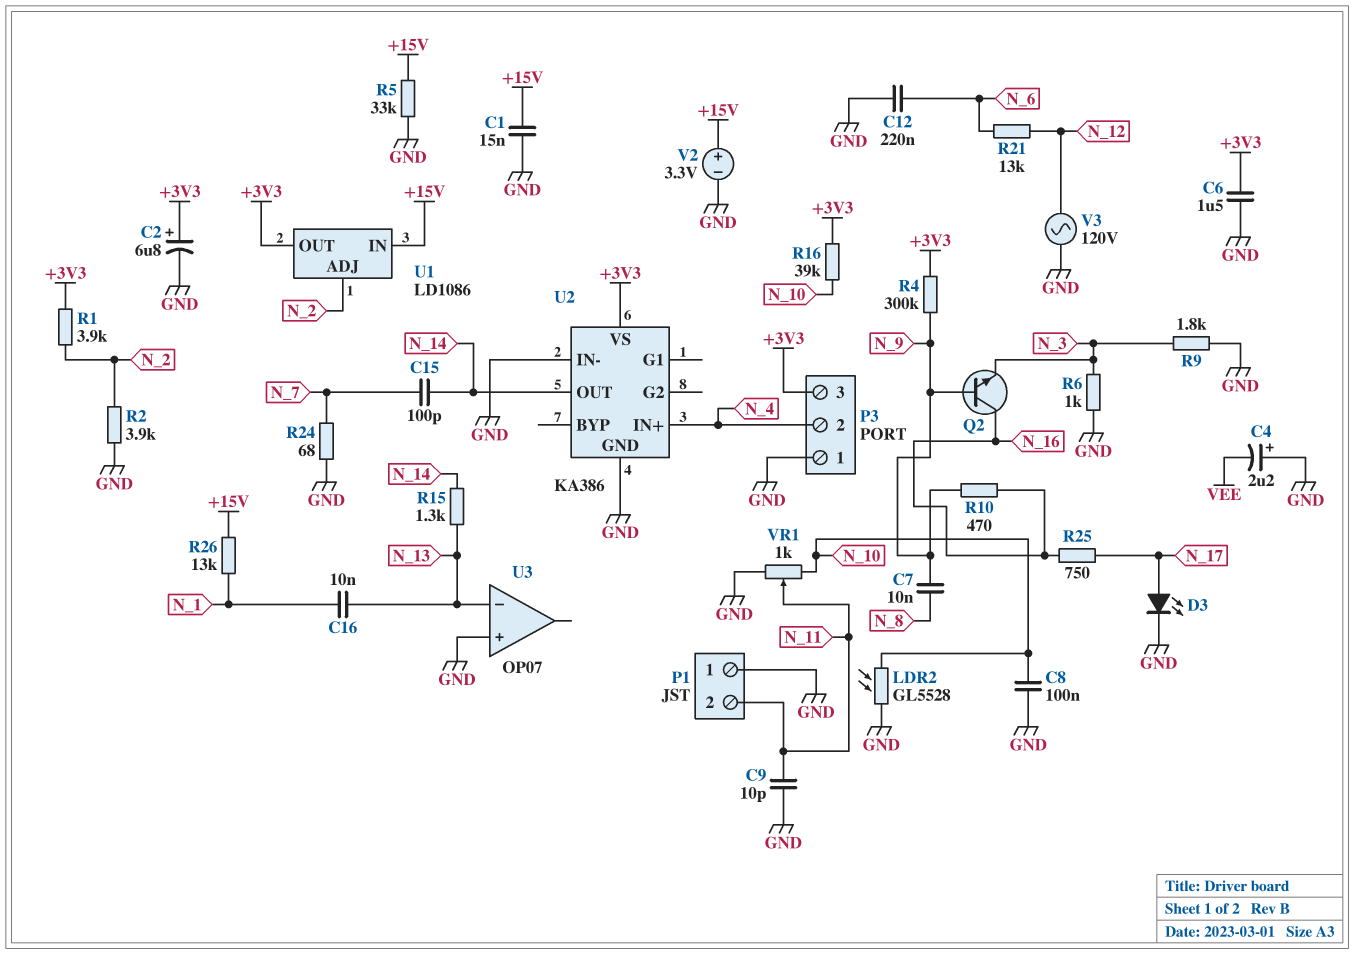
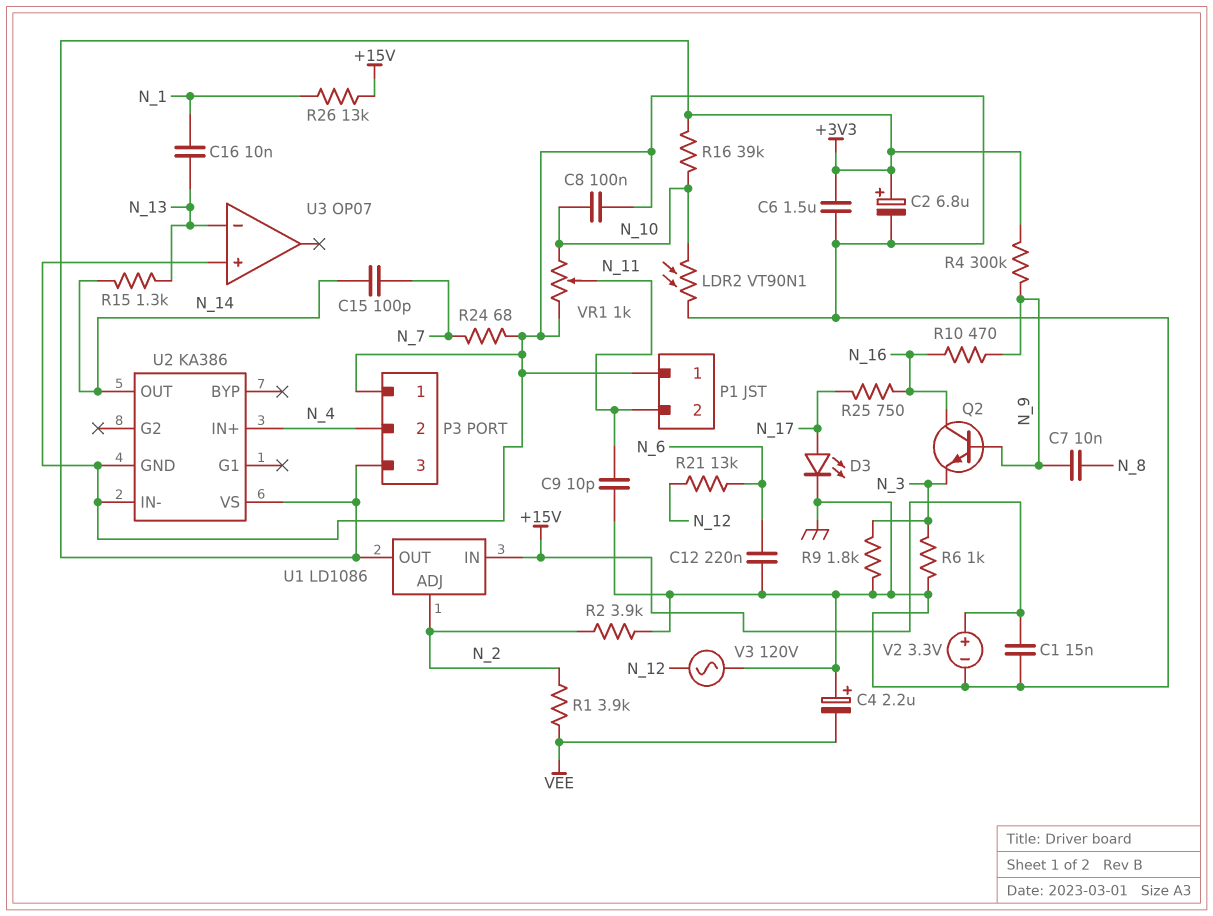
LDR2: GL5528 (GND, N_10) -> VT90N1 (GND, N_10)
R1: 3.9k (+3V3, N_2) -> 3.9k (N_2, VEE)
R5: 33k (+15V, GND) -> none

